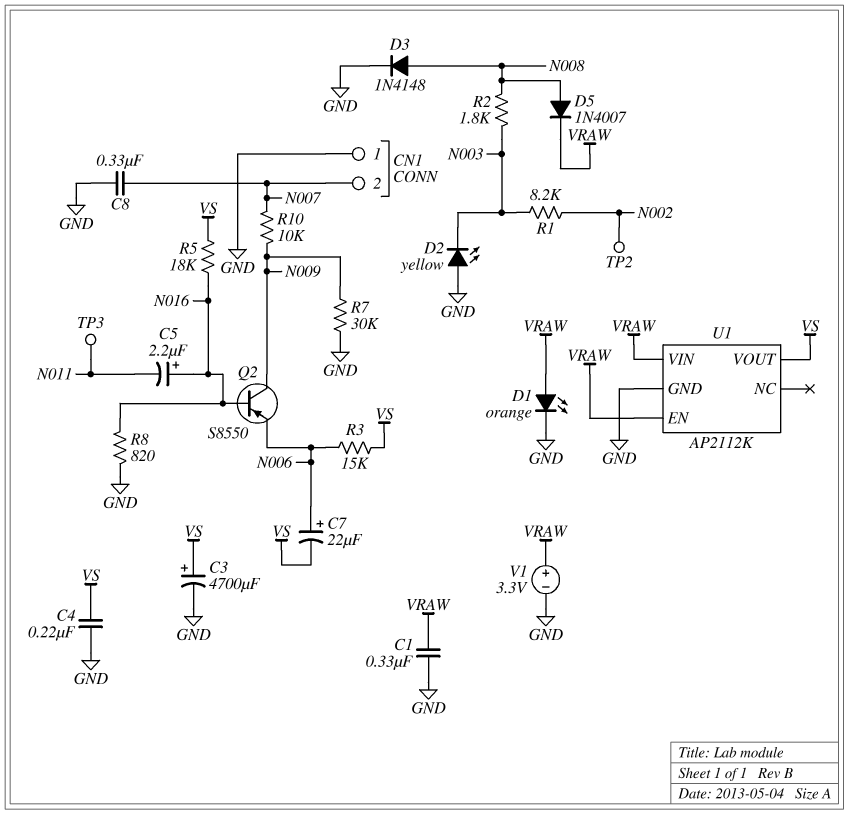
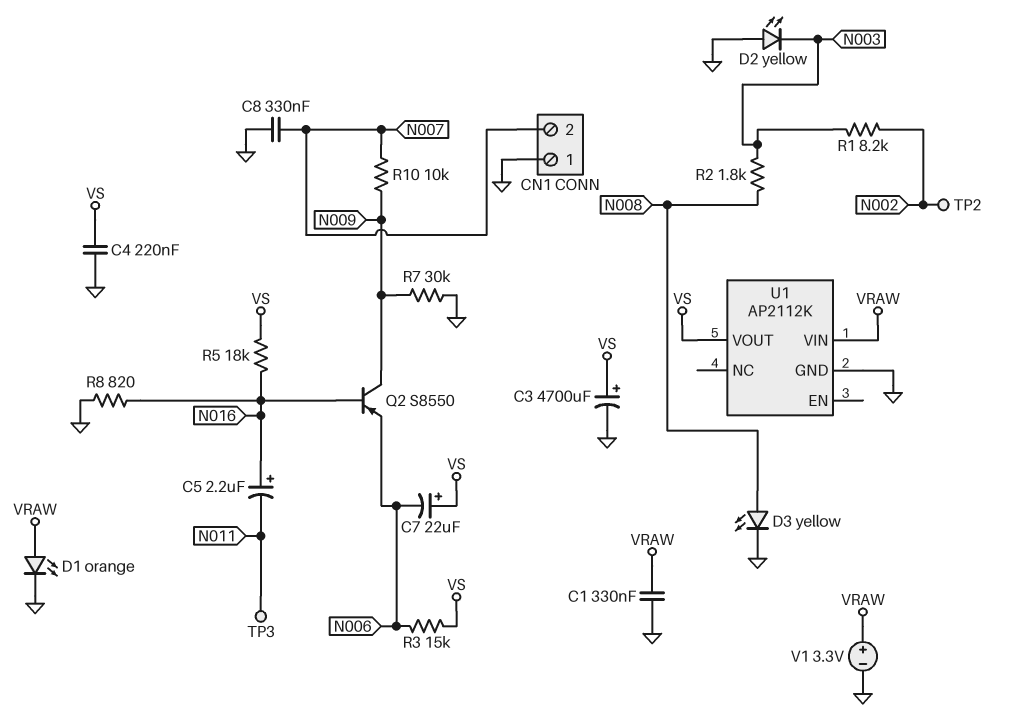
C7: 22uF (plus N006, minus VS) -> 22uF (plus VS, minus N006)
D3: diode 1N4148 (A N008, K GND) -> LED yellow (A N008, K GND)
D5: diode 1N4007 (A N008, K VRAW) -> none
U1 pin EN: VRAW -> none

